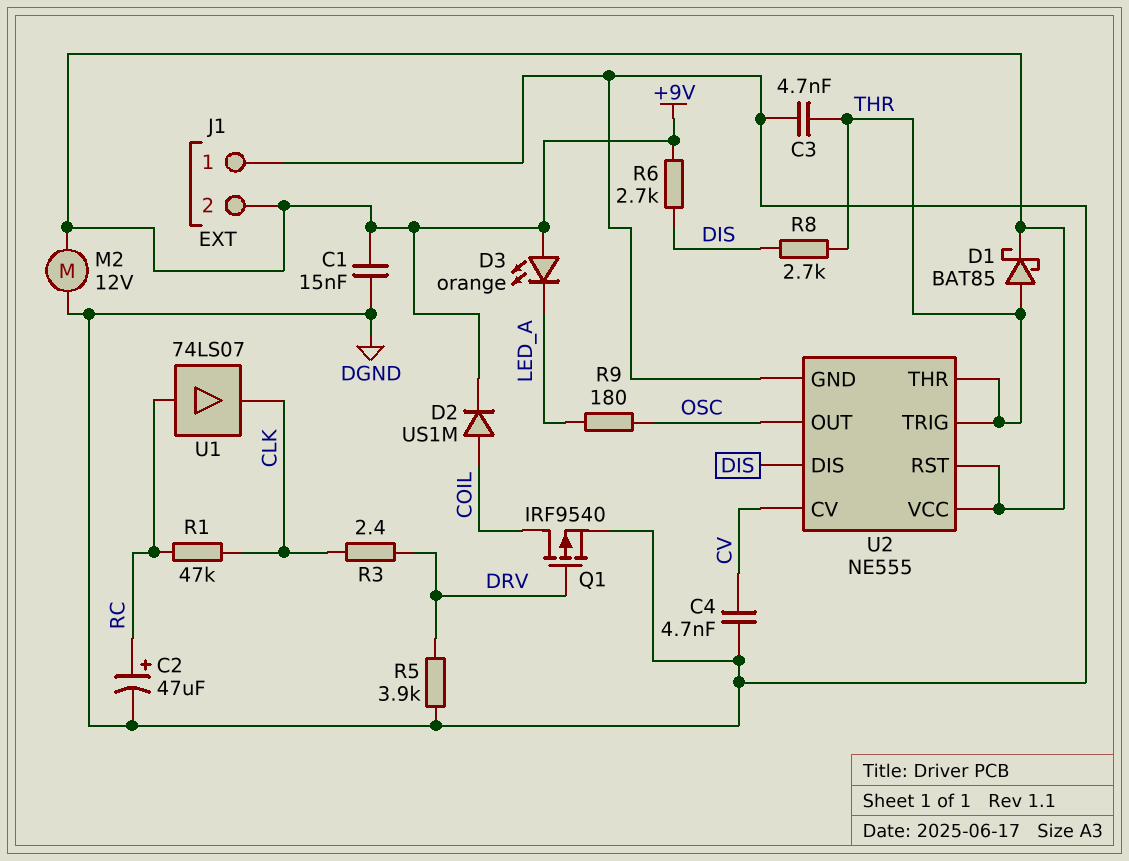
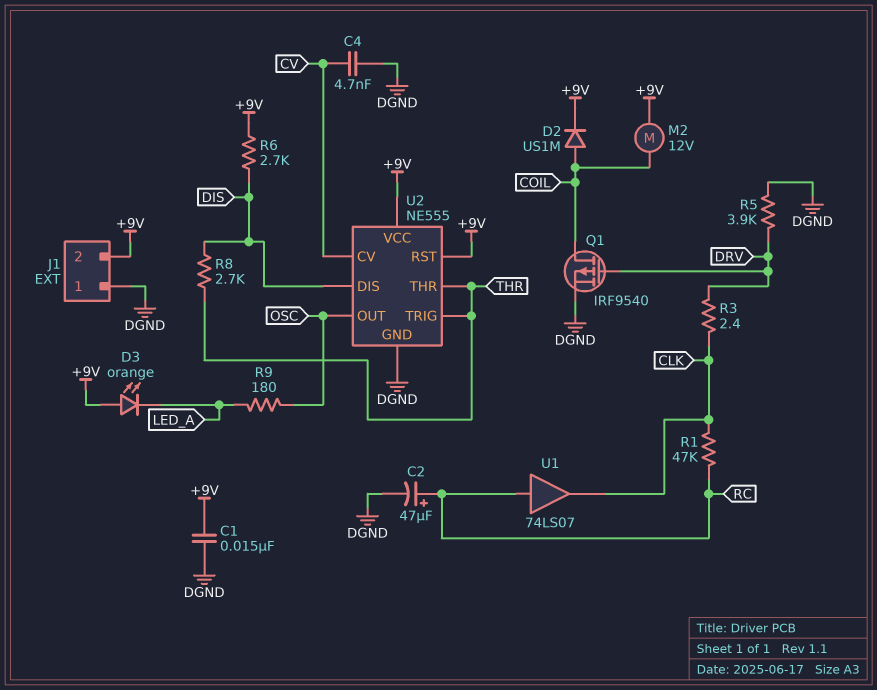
C3: 4.7nF (DGND, THR) -> none
D1: schottky BAT85 (A THR, K +9V) -> none
M2: motor 12V (+9V, DGND) -> motor 12V (+9V, COIL)

